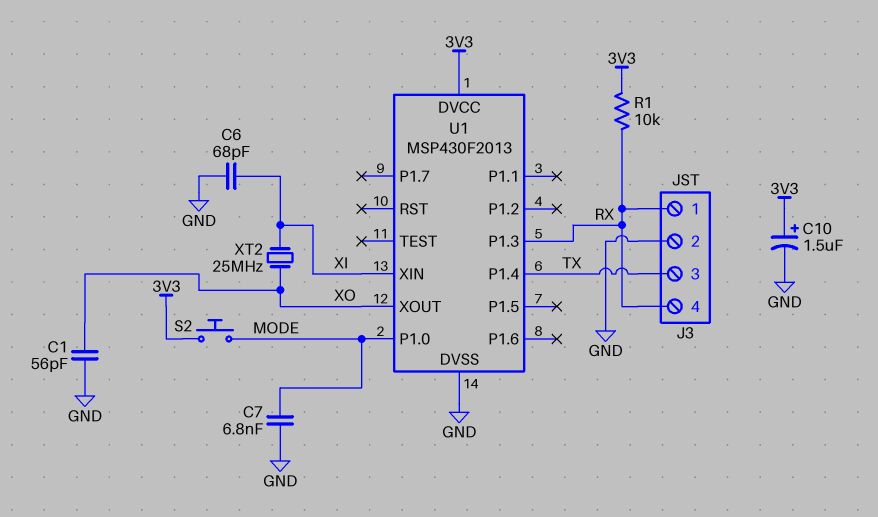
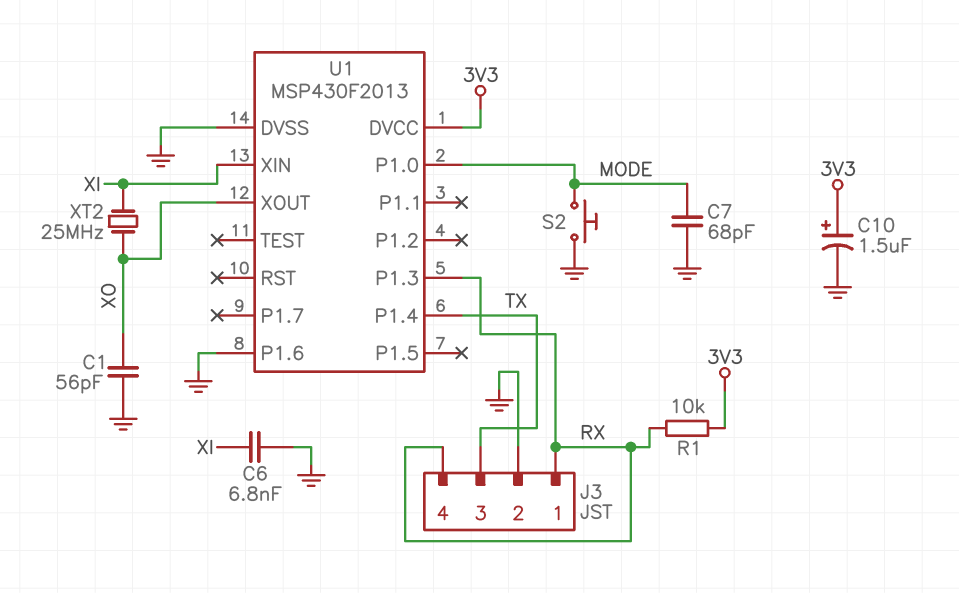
C6: 68pF (GND, XI) -> 6.8nF (GND, XI)
C7: 6.8nF (GND, MODE) -> 68pF (GND, MODE)
S2: button (3V3, MODE) -> button (GND, MODE)
U1 pin P1.6: none -> GND

